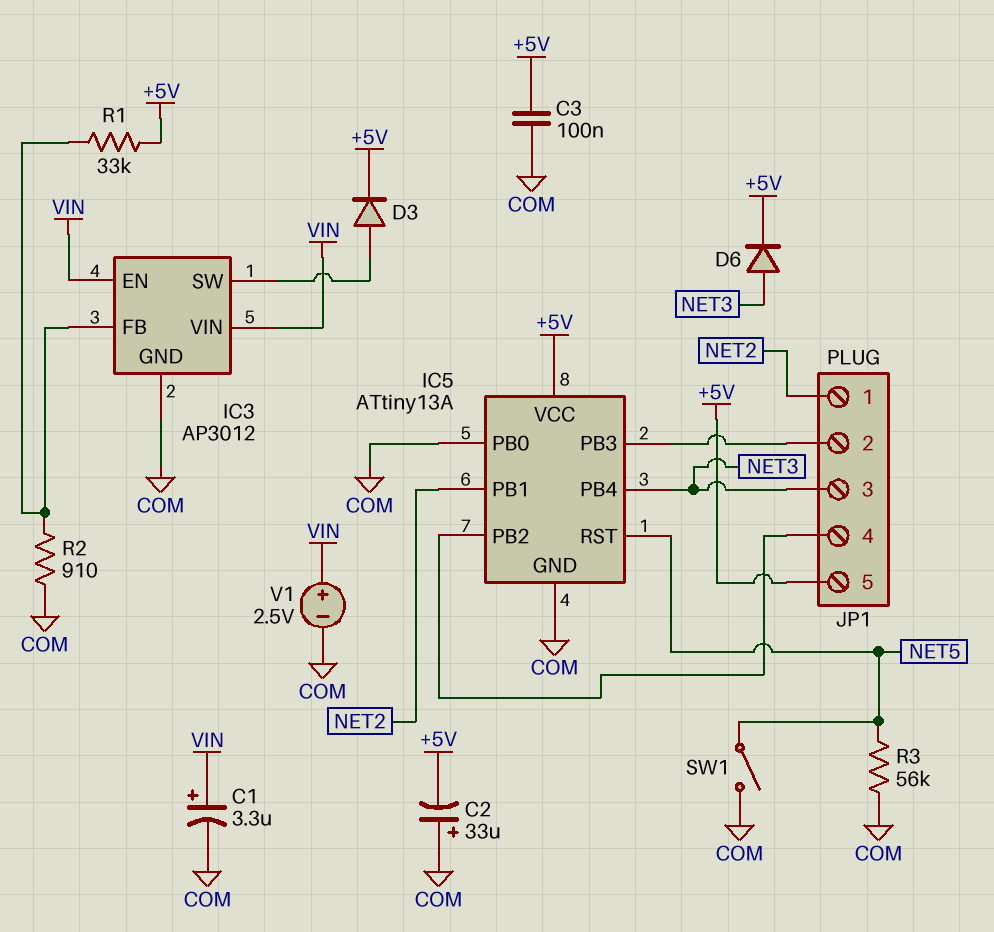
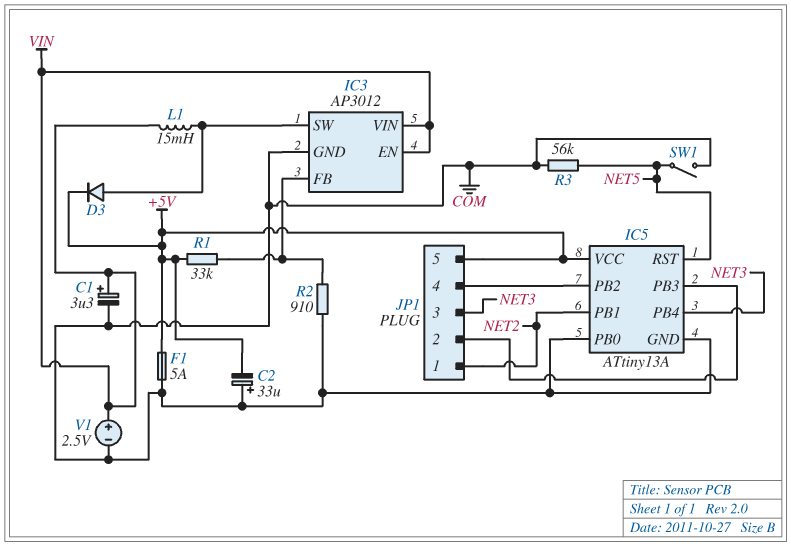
C3: 100nF (+5V, COM) -> none
D6: diode (A NET3, K +5V) -> none
F1: none -> 5A (+5V, COM)
L1: none -> 15mH (IC3/SW, VIN)

